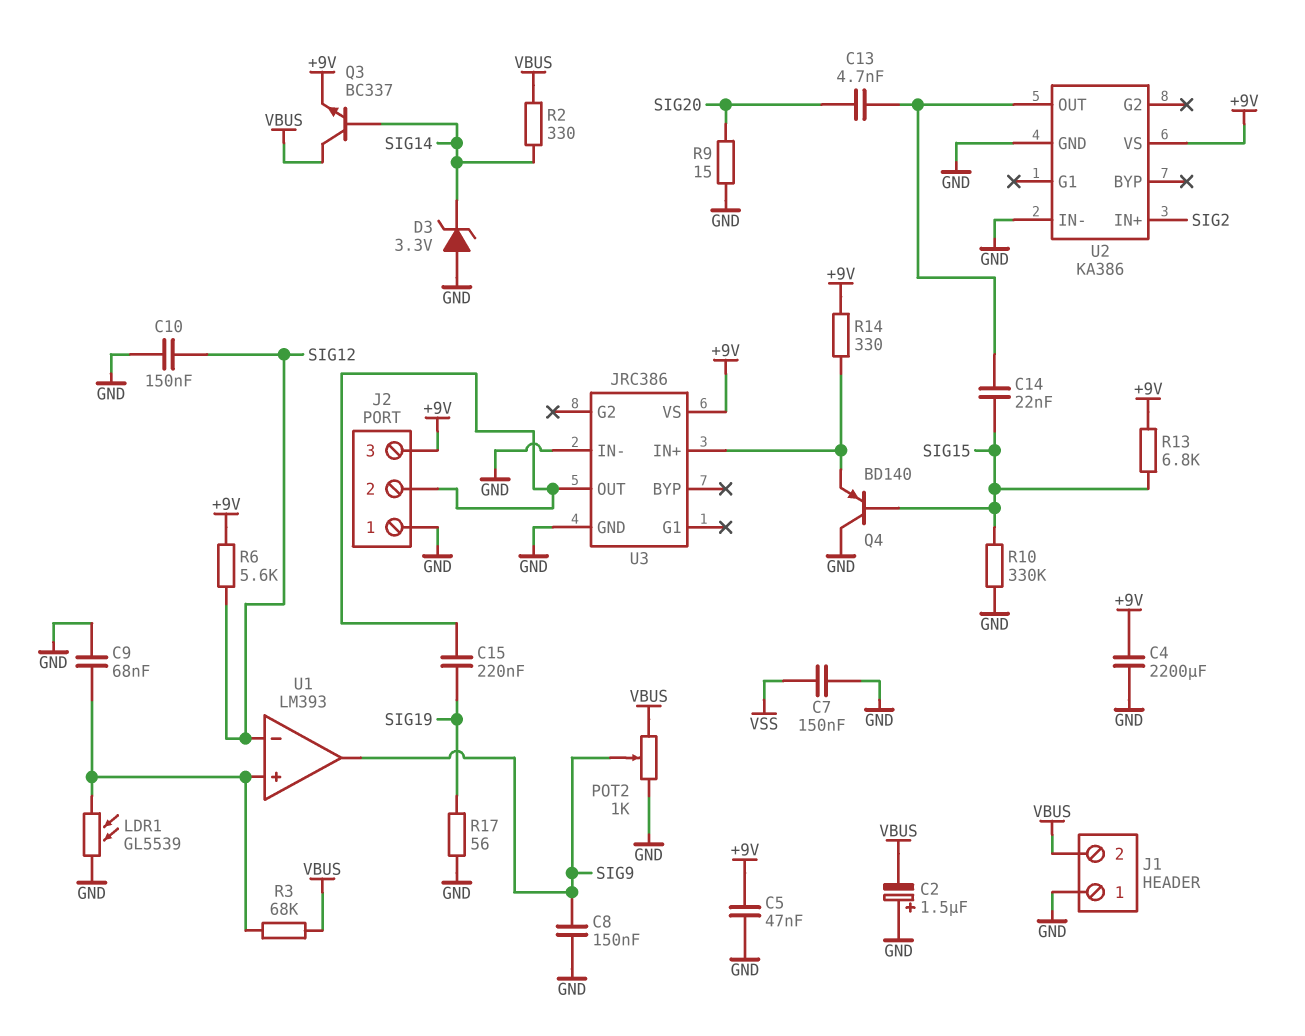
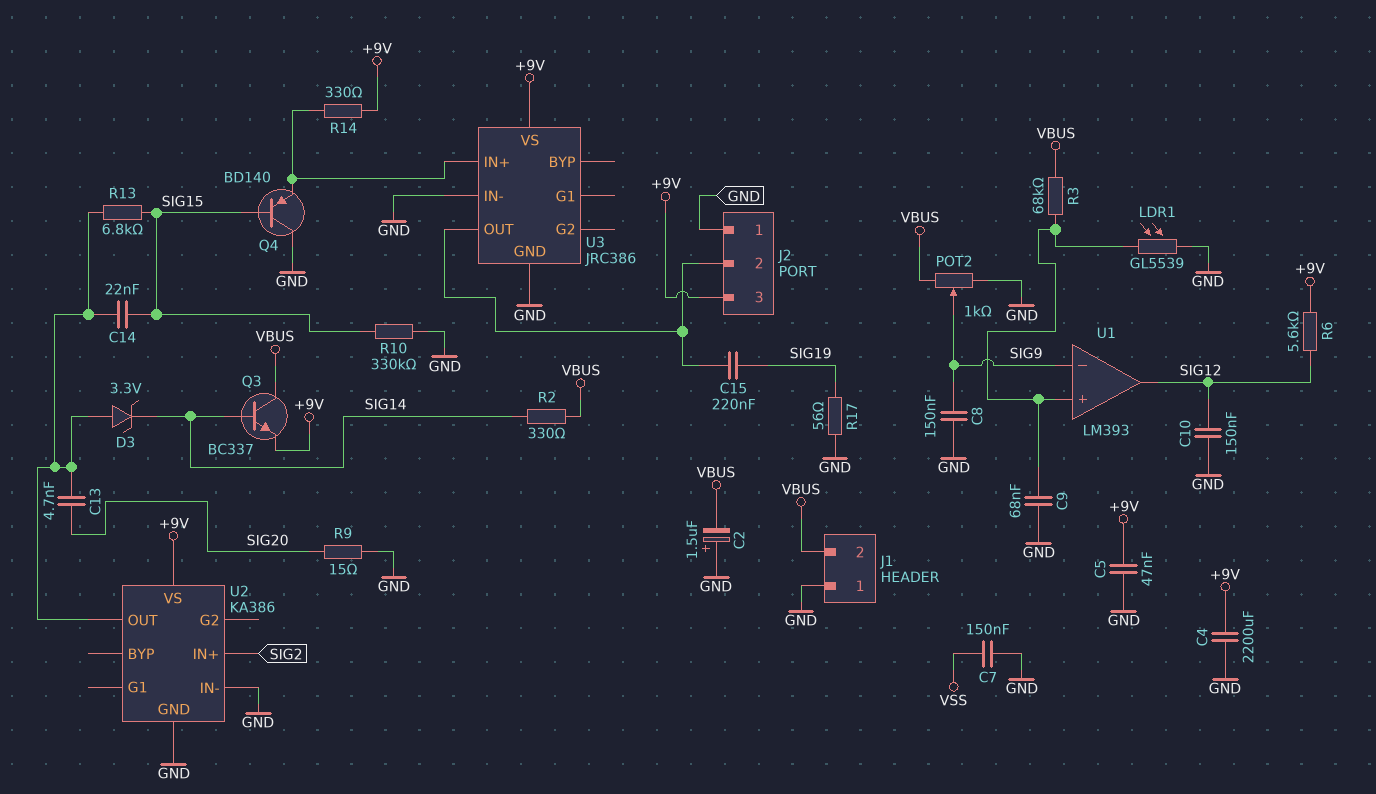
D3: zener 3.3V (A GND, K SIG14) -> zener 3.3V (A U2/OUT, K SIG14)
R13: 6.8k (+9V, SIG15) -> 6.8k (SIG15, U2/OUT)
U1 pin in-: SIG12 -> SIG9
U1 pin out: SIG9 -> SIG12

